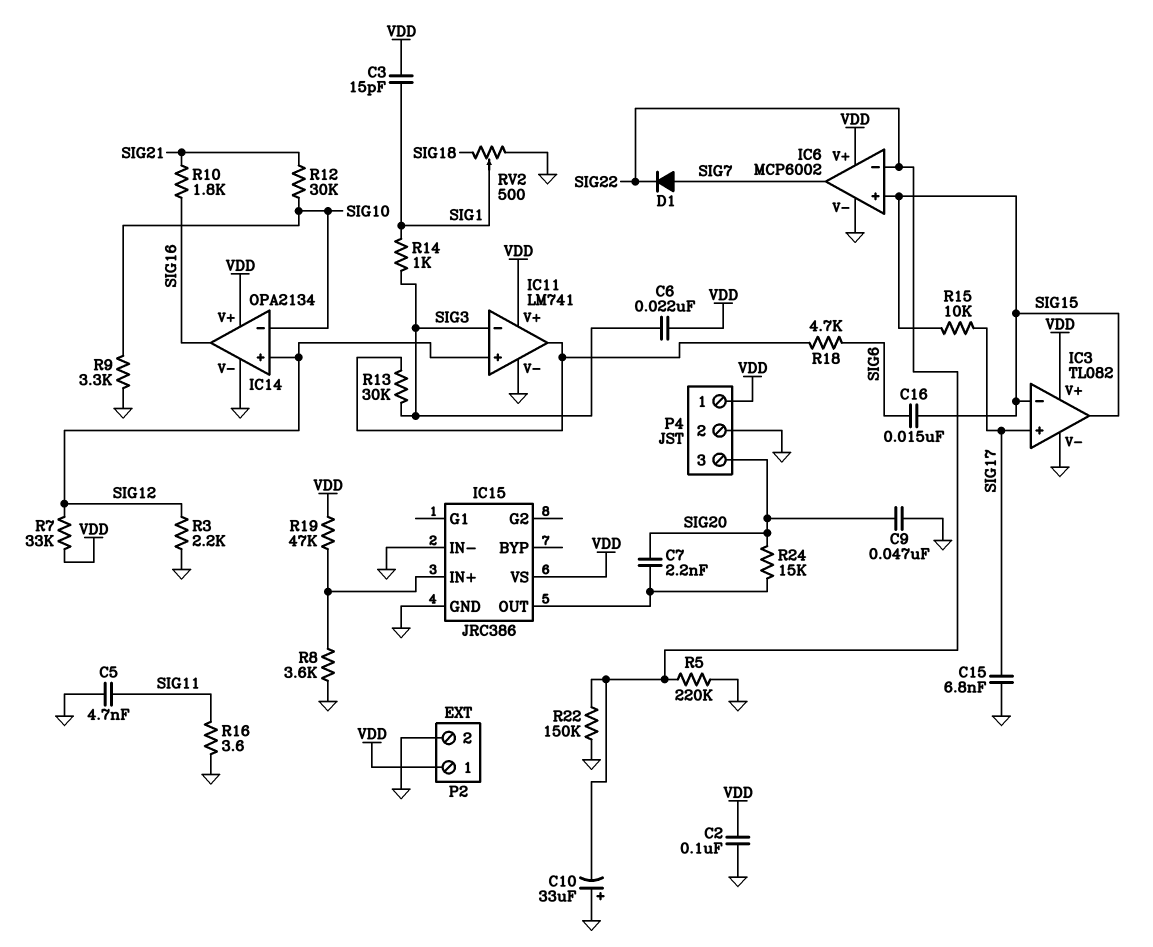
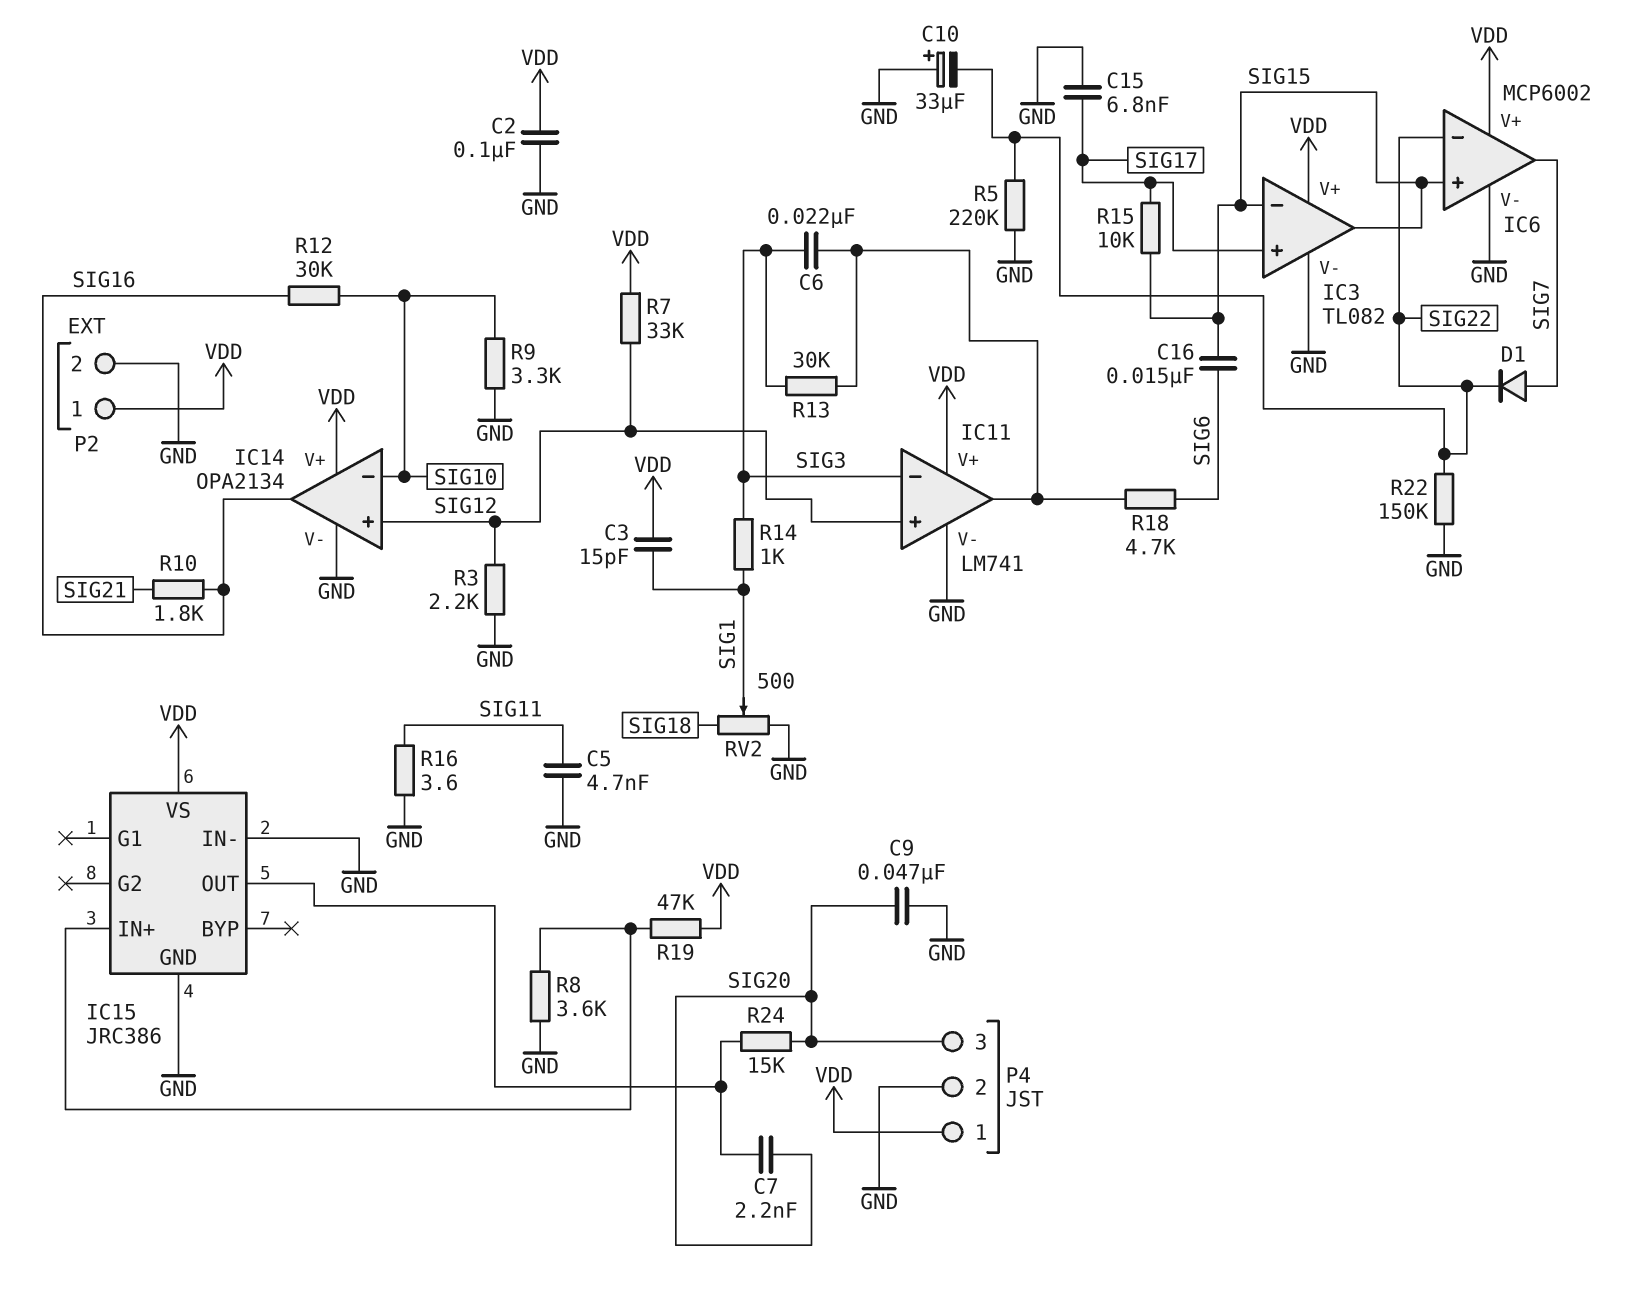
C6: 22nF (SIG3, VDD) -> 22nF (IC11/out, SIG3)
R12: 30k (SIG10, SIG21) -> 30k (SIG10, SIG16)

